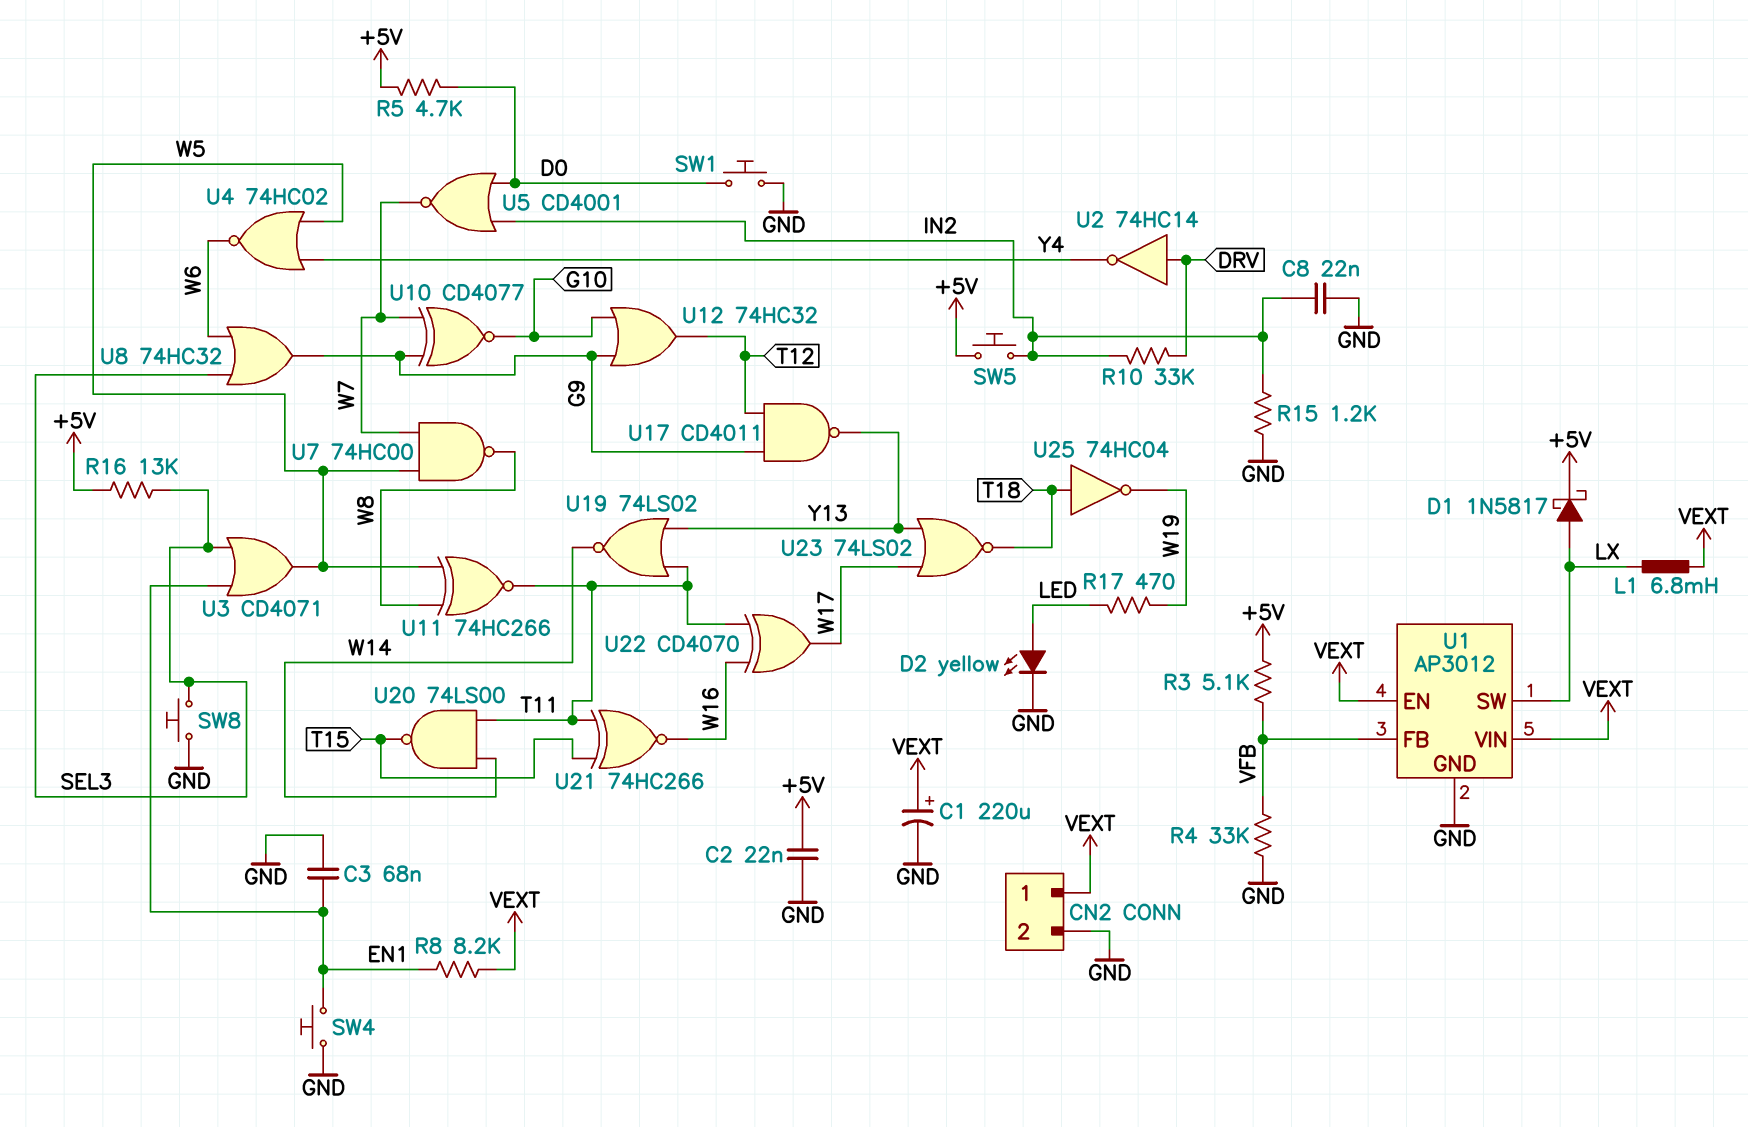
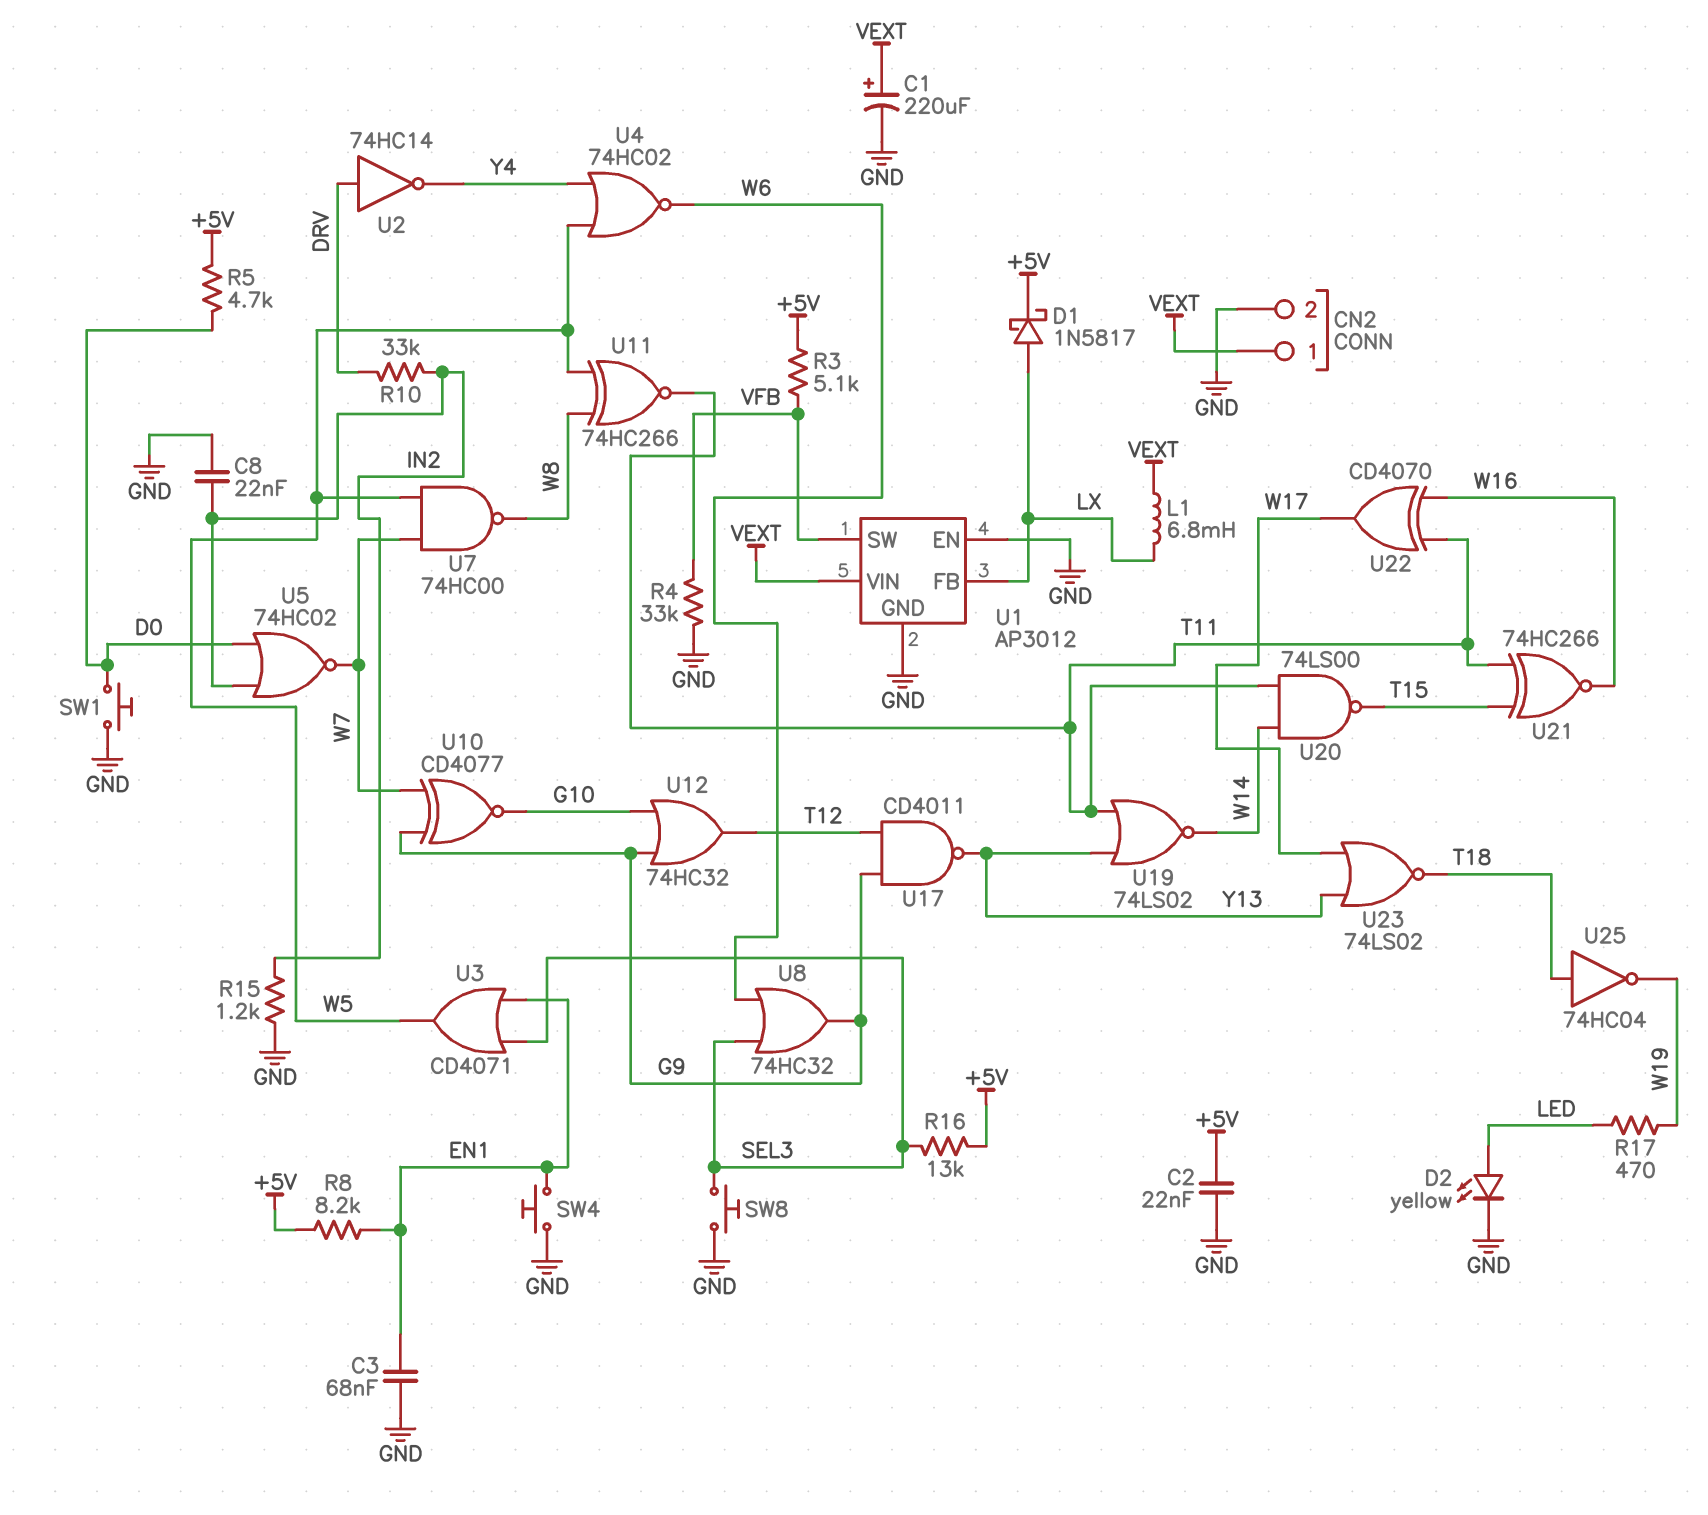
R8: 8.2k (EN1, VEXT) -> 8.2k (+5V, EN1)
SW5: button (+5V, IN2) -> none
U1 pin EN: VEXT -> GND
U1 pin FB: VFB -> LX
U1 pin SW: LX -> VFB
U5: NOR CD4001 (in D0, in IN2, out W7) -> NOR 74HC02 (in D0, in IN2, out W7)

